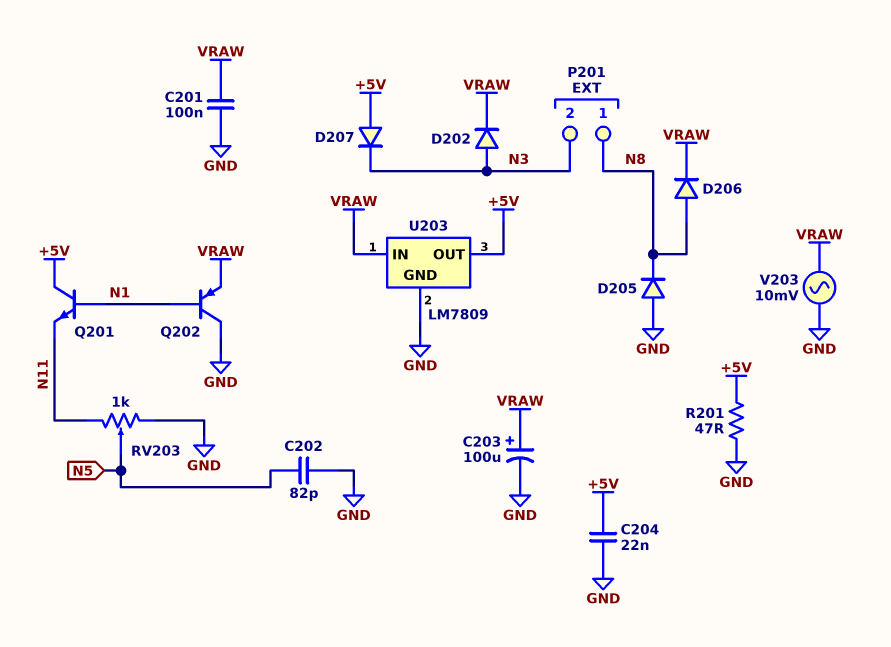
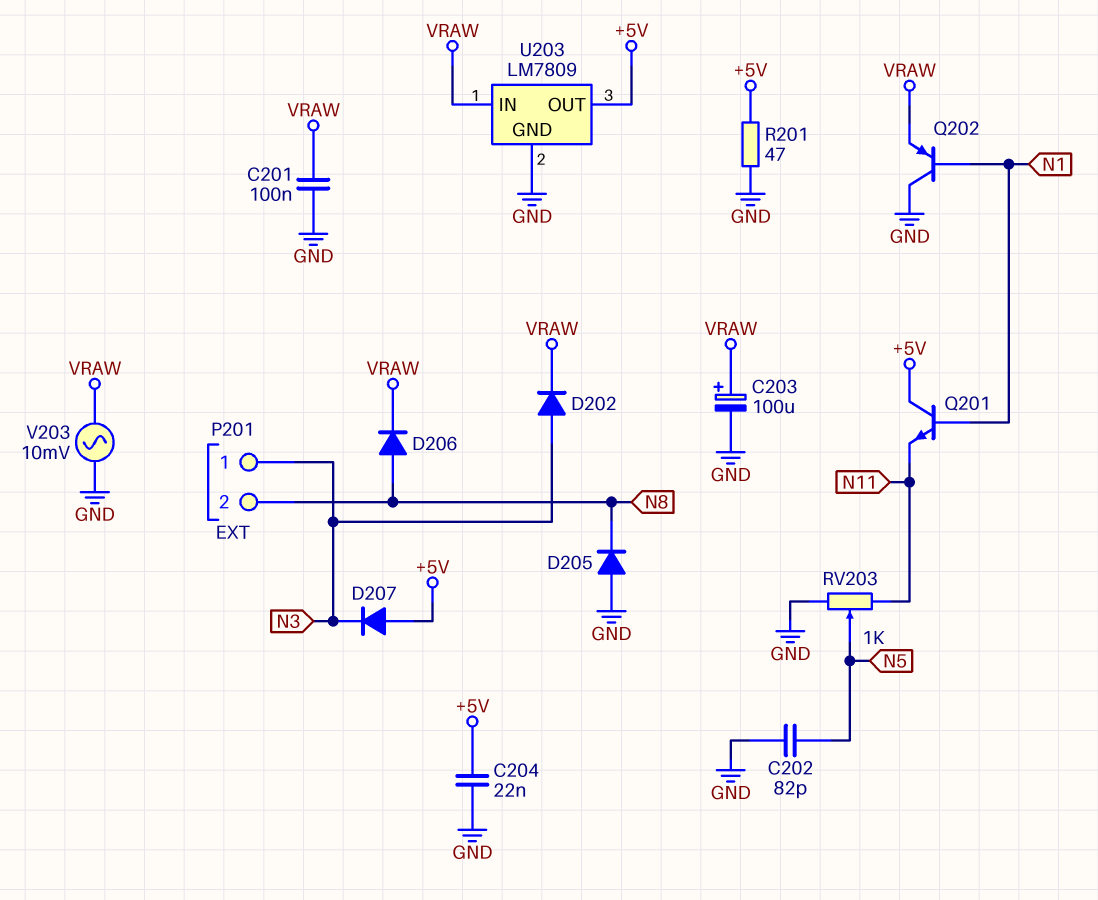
P201 pin 1: N8 -> N3
P201 pin 2: N3 -> N8

